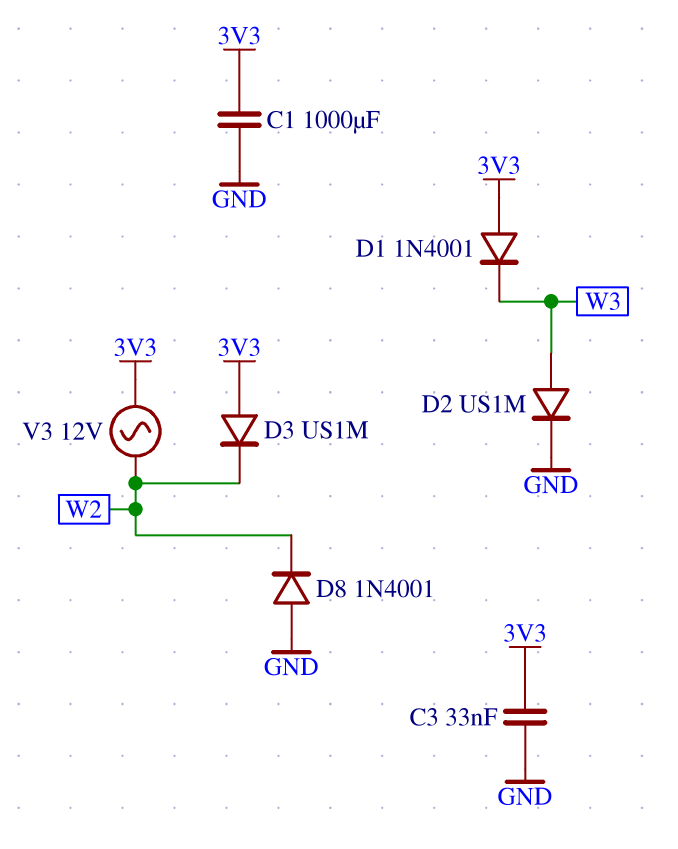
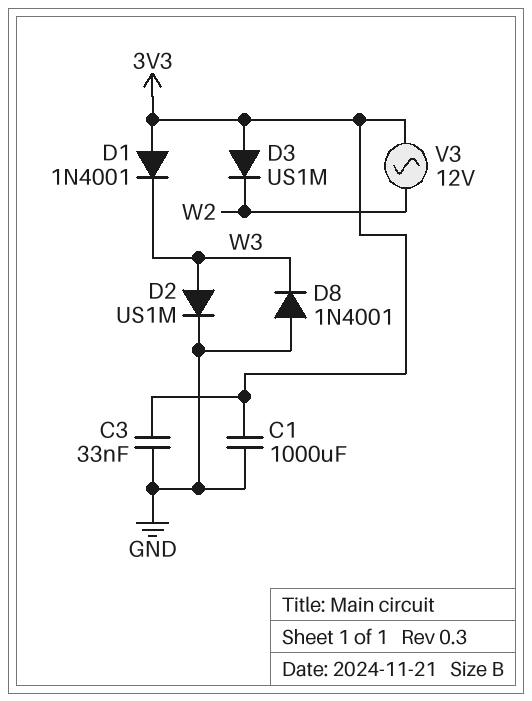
D8: diode 1N4001 (A GND, K W2) -> diode 1N4001 (A GND, K W3)

